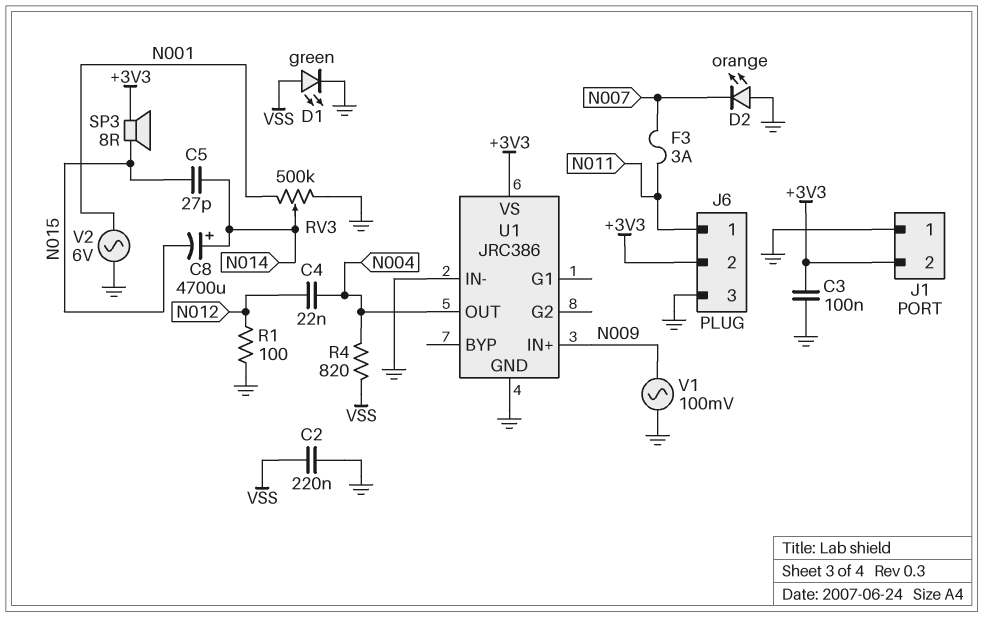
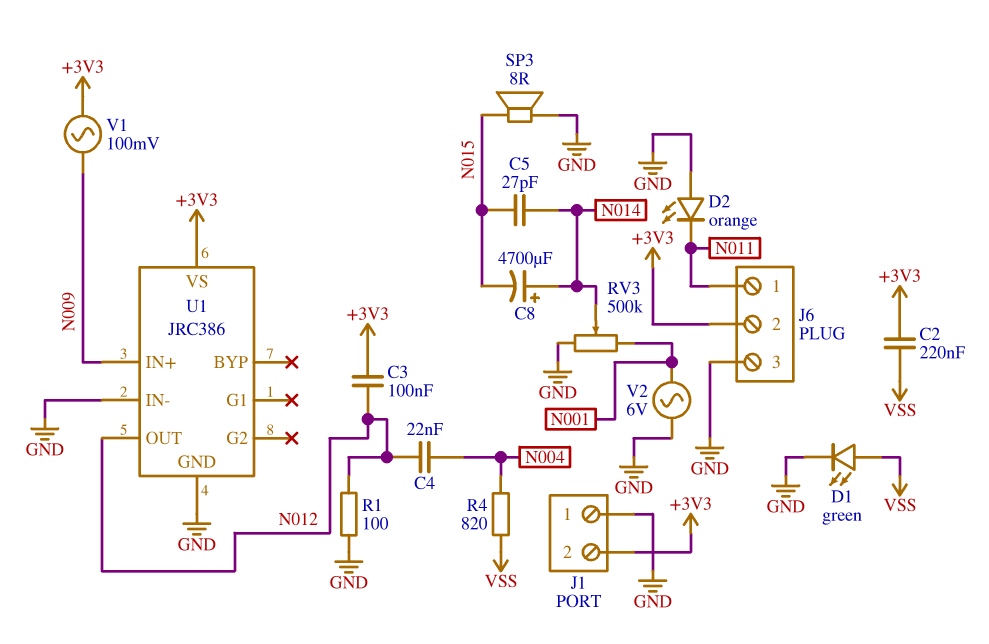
C2: 220nF (GND, VSS) -> 220nF (+3V3, VSS)
C3: 100nF (+3V3, GND) -> 100nF (+3V3, N012)
D2: LED orange (A GND, K N007) -> LED orange (A GND, K N011)
F3: 3A (N007, N011) -> none
SP3: speaker 8R (+3V3, N015) -> speaker 8R (GND, N015)
U1 pin OUT: N004 -> N012
V1: AC 100mV (GND, N009) -> AC 100mV (+3V3, N009)

